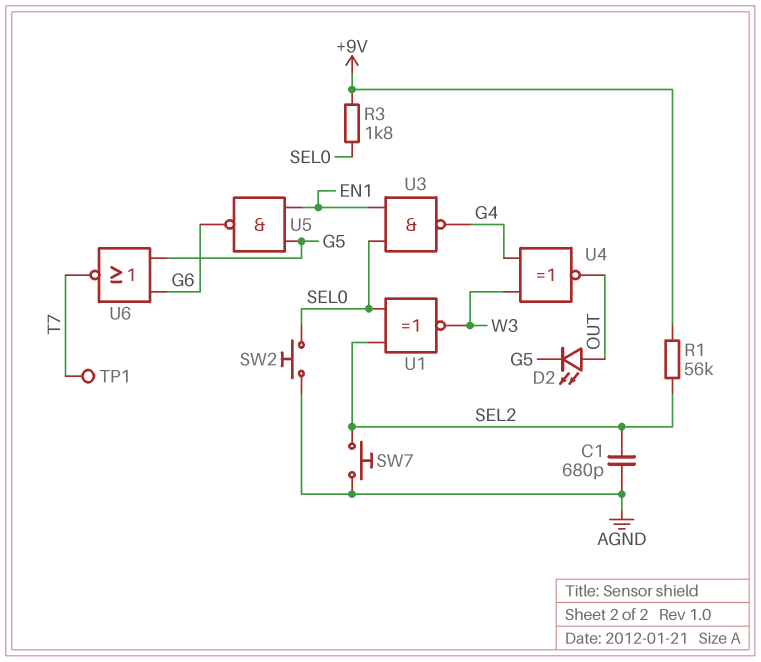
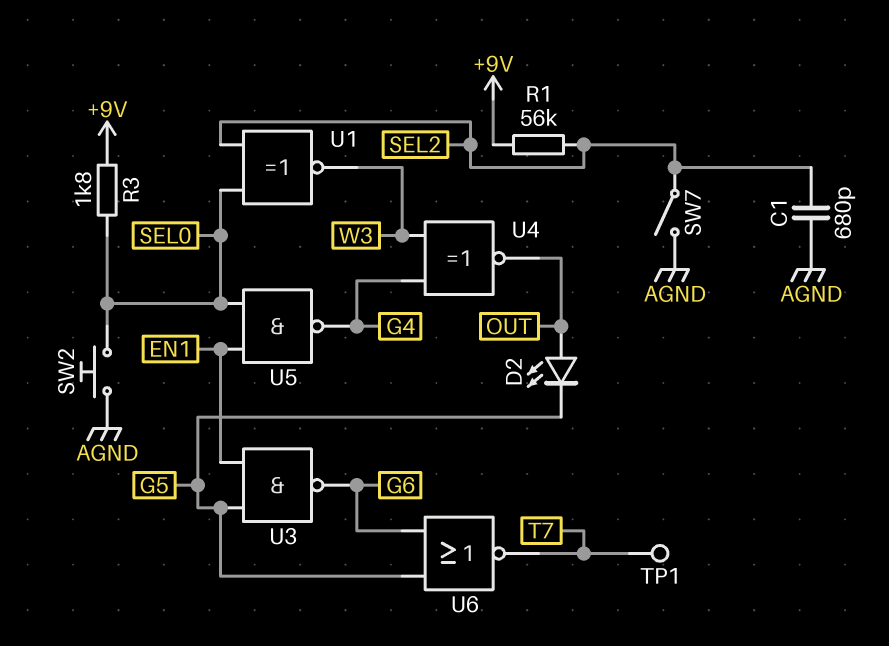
SW7: button (AGND, SEL2) -> switch (AGND, SEL2)
U3: NAND (in EN1, in SEL0, out G4) -> NAND (in EN1, in G5, out G6)
U5: NAND (in EN1, in G5, out G6) -> NAND (in EN1, in SEL0, out G4)

